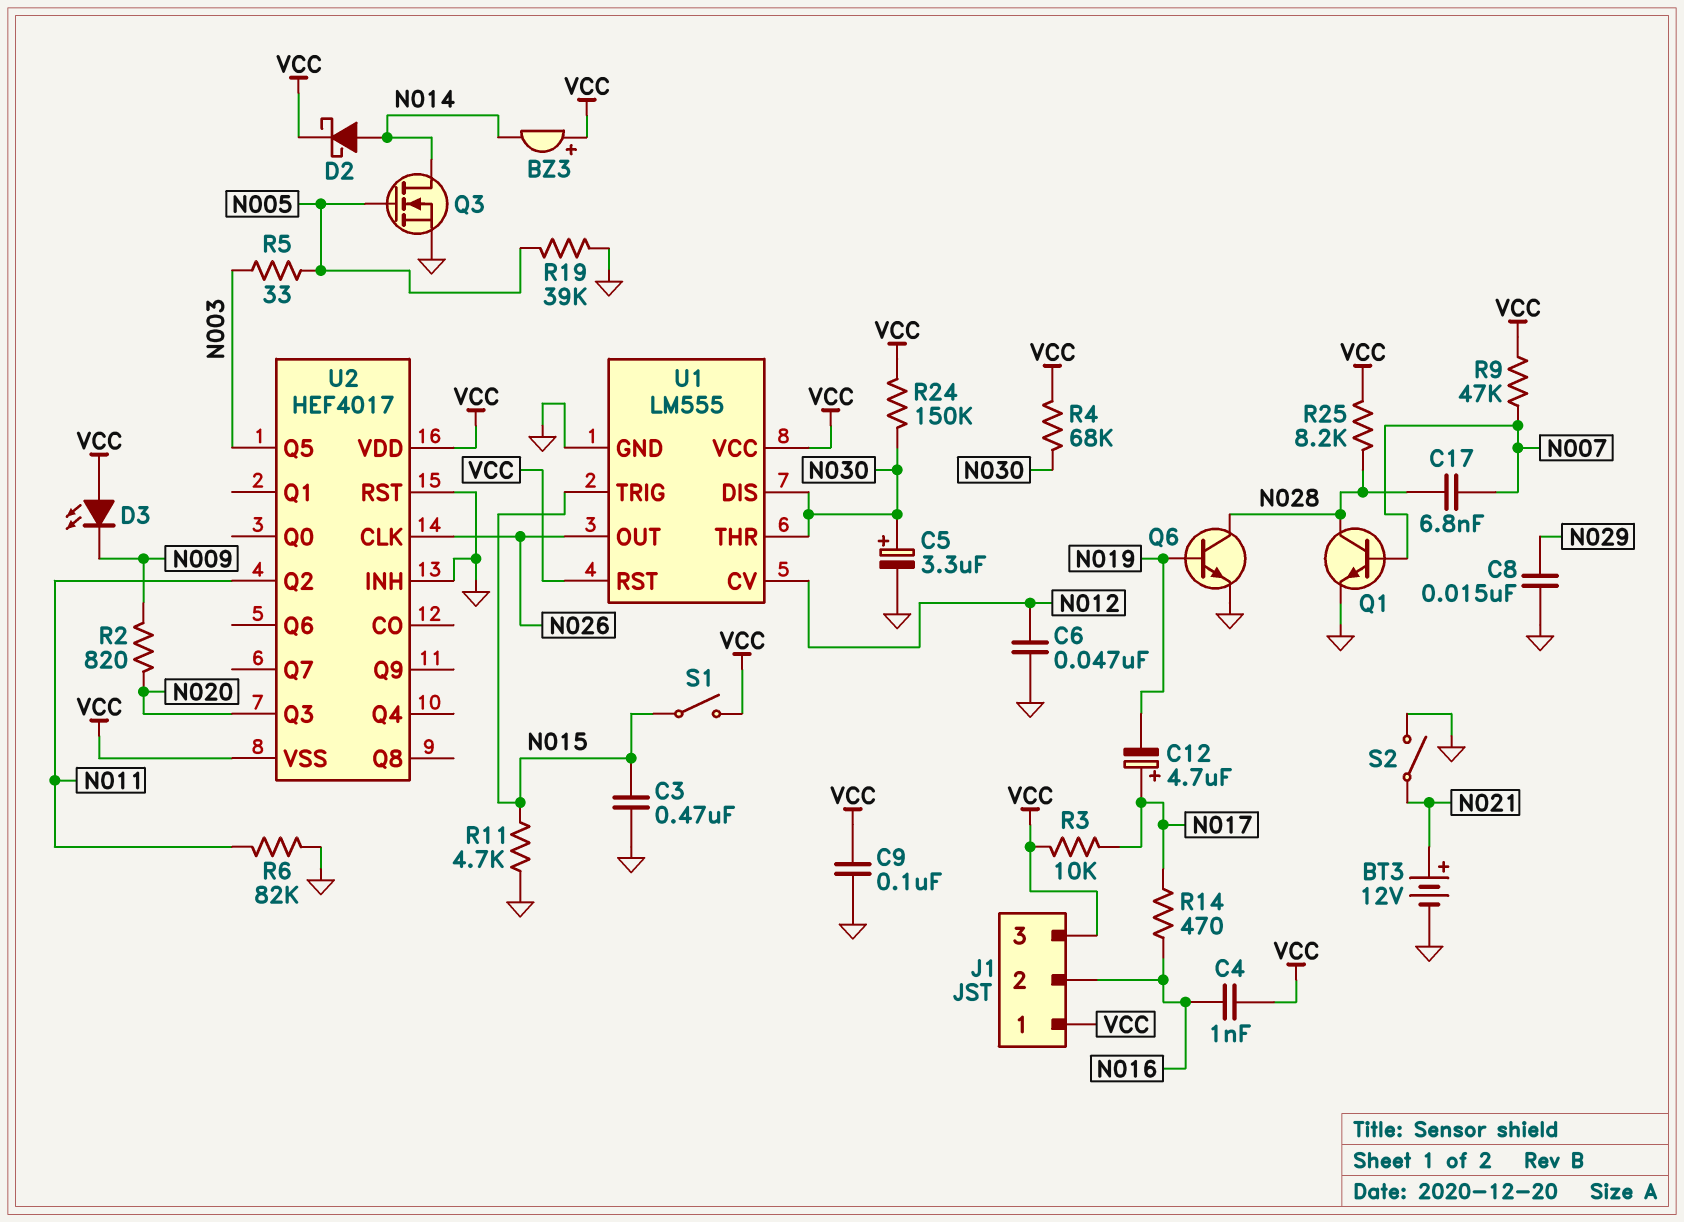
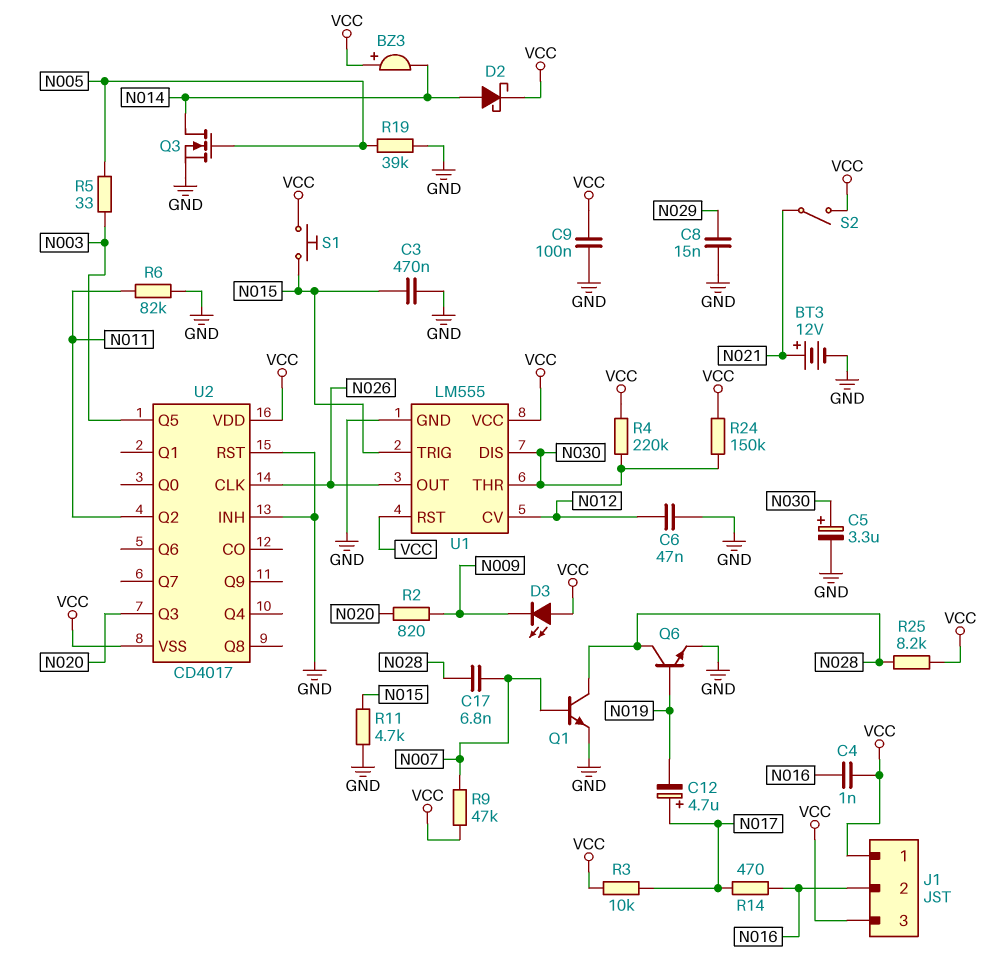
R4: 68k (N030, VCC) -> 220k (N030, VCC)
S1: switch (N015, VCC) -> button (N015, VCC)
S2: switch (GND, N021) -> switch (N021, VCC)
U2: HEF4017 -> CD4017

